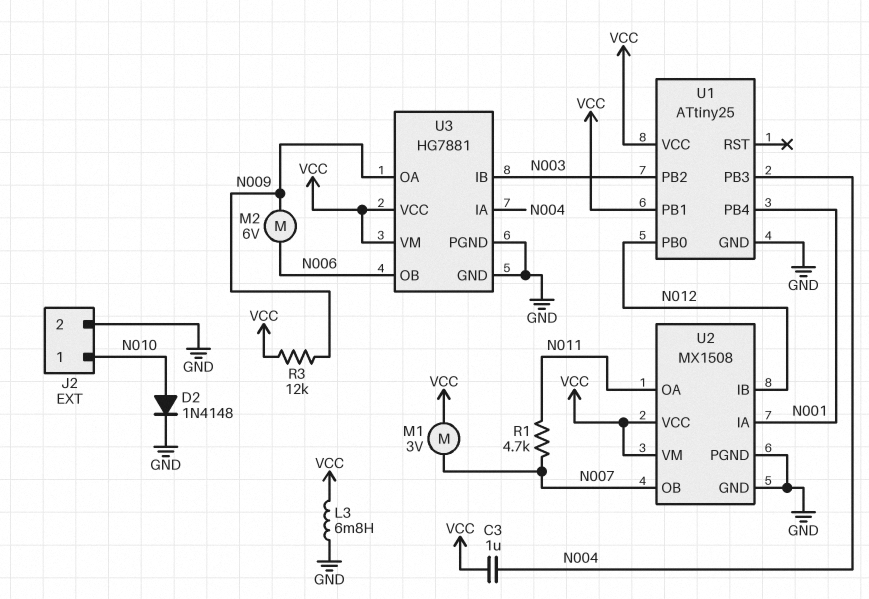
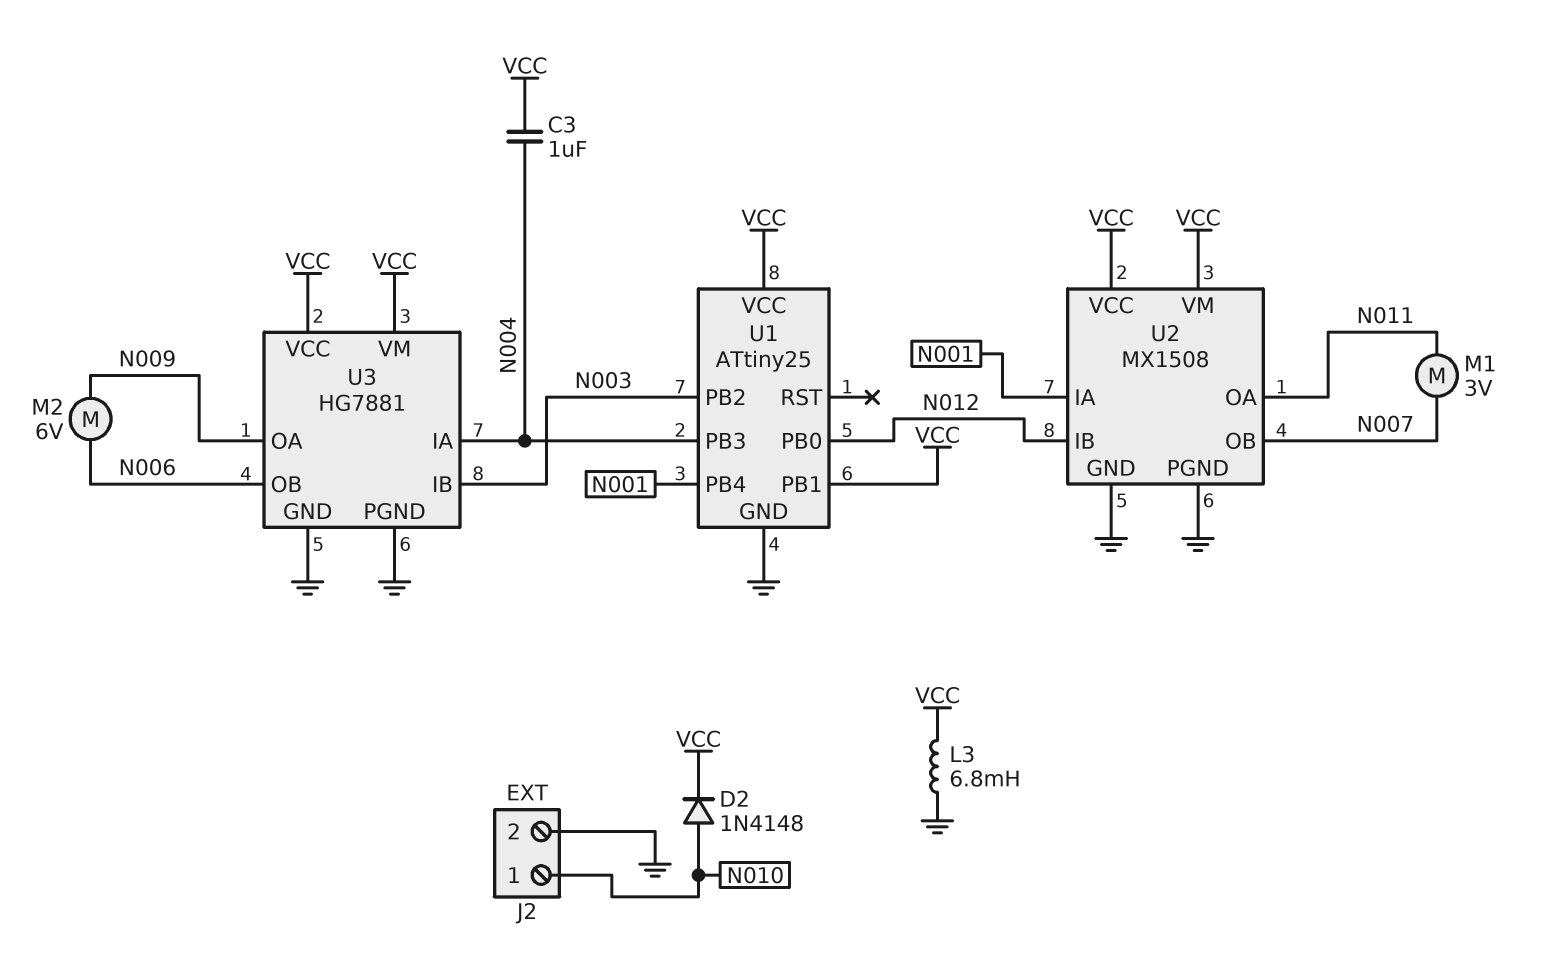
D2: diode 1N4148 (A N010, K GND) -> diode 1N4148 (A N010, K VCC)
M1: motor 3V (N007, VCC) -> motor 3V (N007, N011)
R1: 4.7k (N007, N011) -> none
R3: 12k (N009, VCC) -> none

